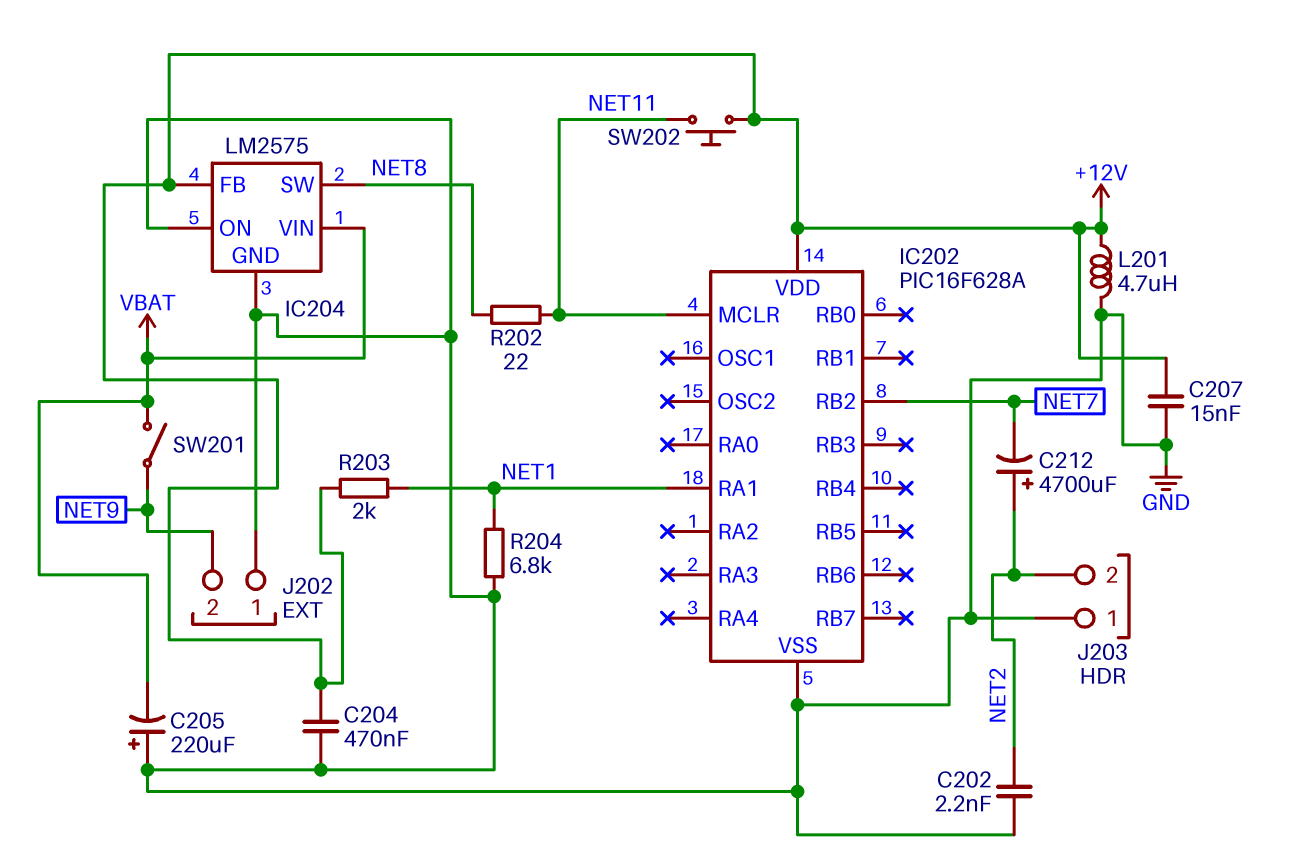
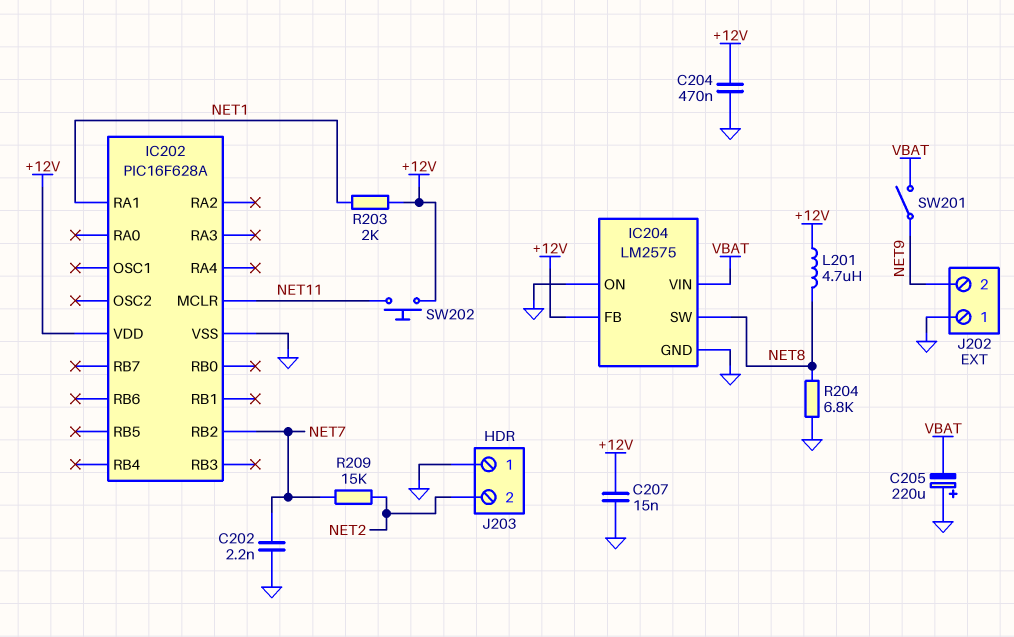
C202: 2.2nF (GND, NET2) -> 2.2nF (GND, NET7)
C212: 4700uF (plus NET2, minus NET7) -> none
L201: 4.7uH (+12V, GND) -> 4.7uH (+12V, NET8)
R202: 22 (NET8, NET11) -> none
R204: 6.8k (GND, NET1) -> 6.8k (GND, NET8)
R209: none -> 15k (NET2, NET7)

